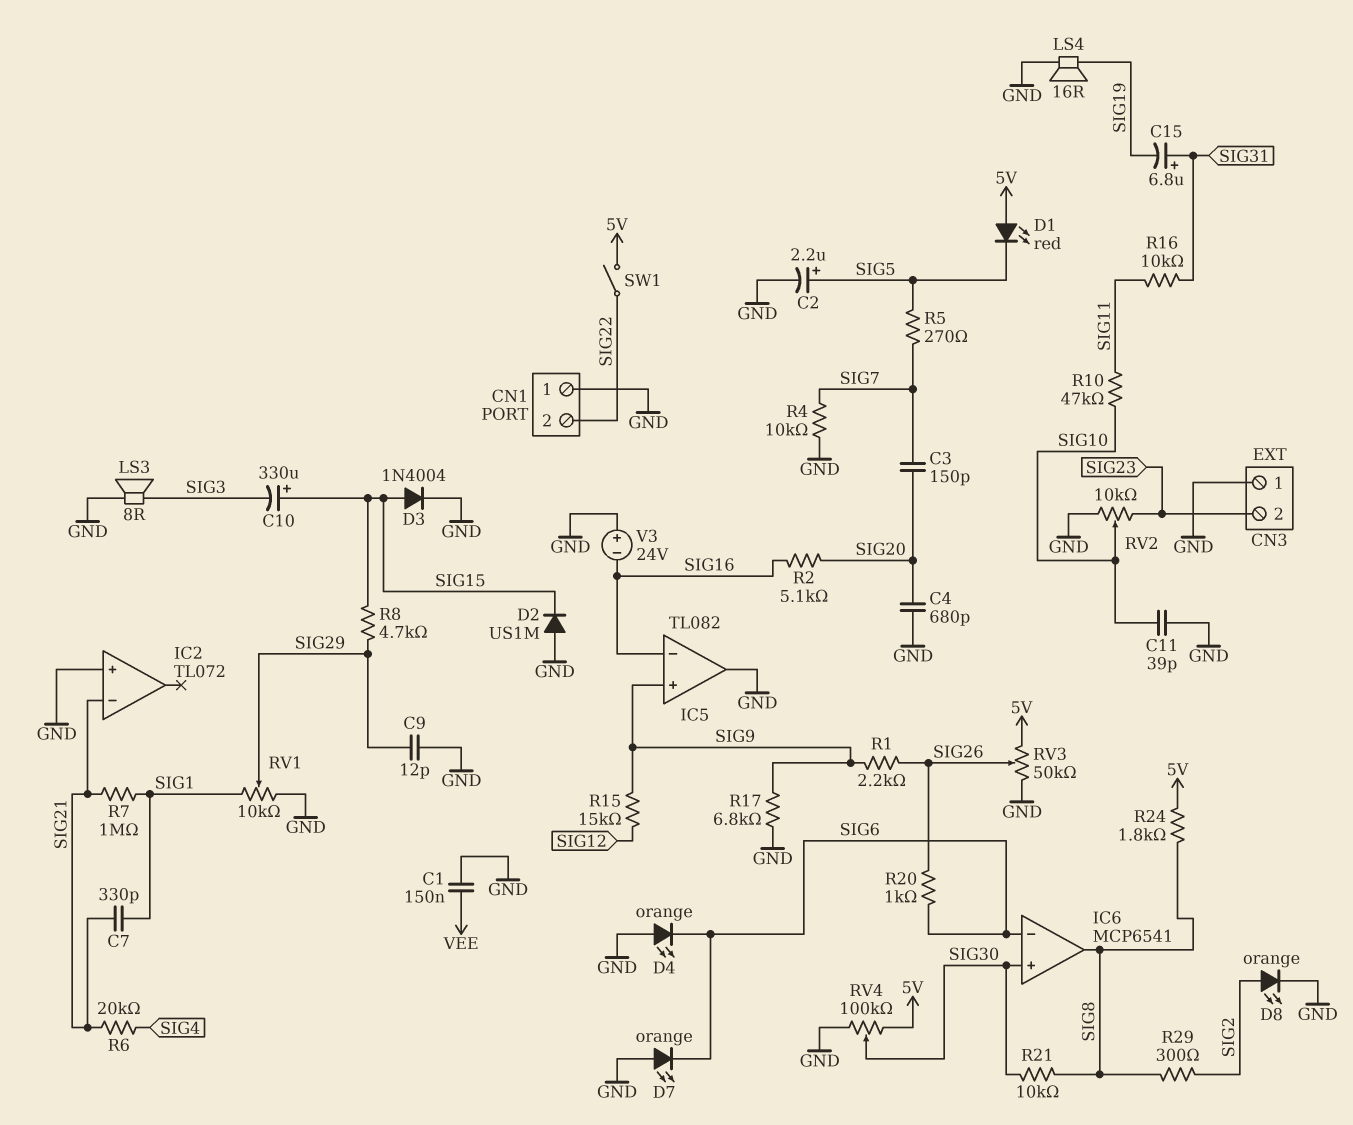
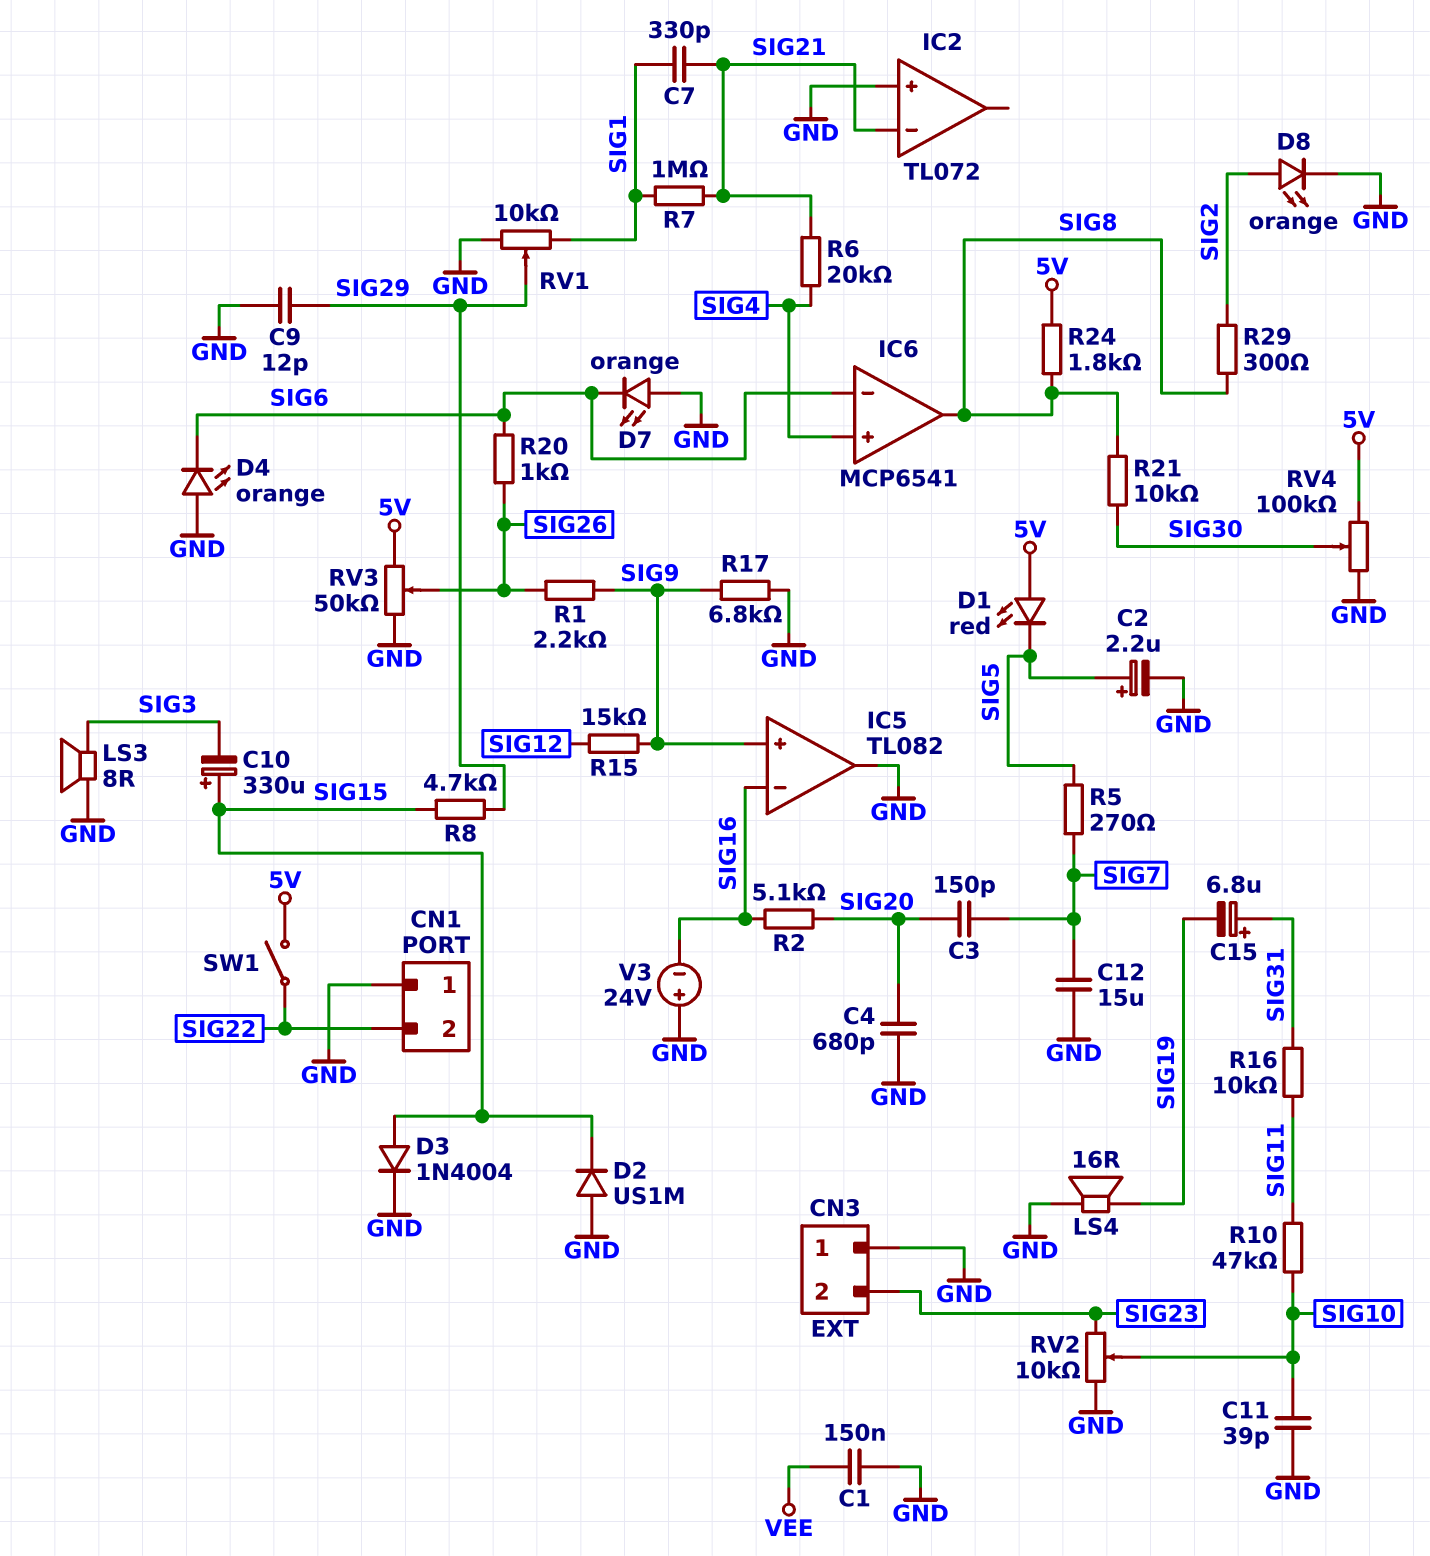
C12: none -> 15uF (GND, SIG7)
IC6 pin in+: SIG30 -> SIG4
R4: 10k (GND, SIG7) -> none

